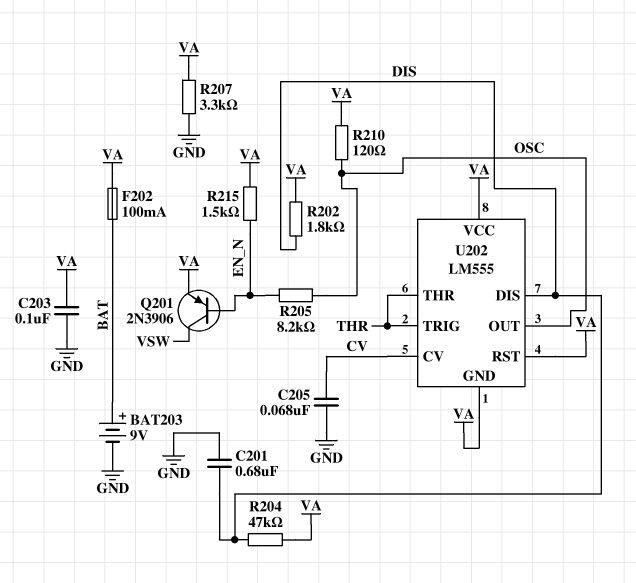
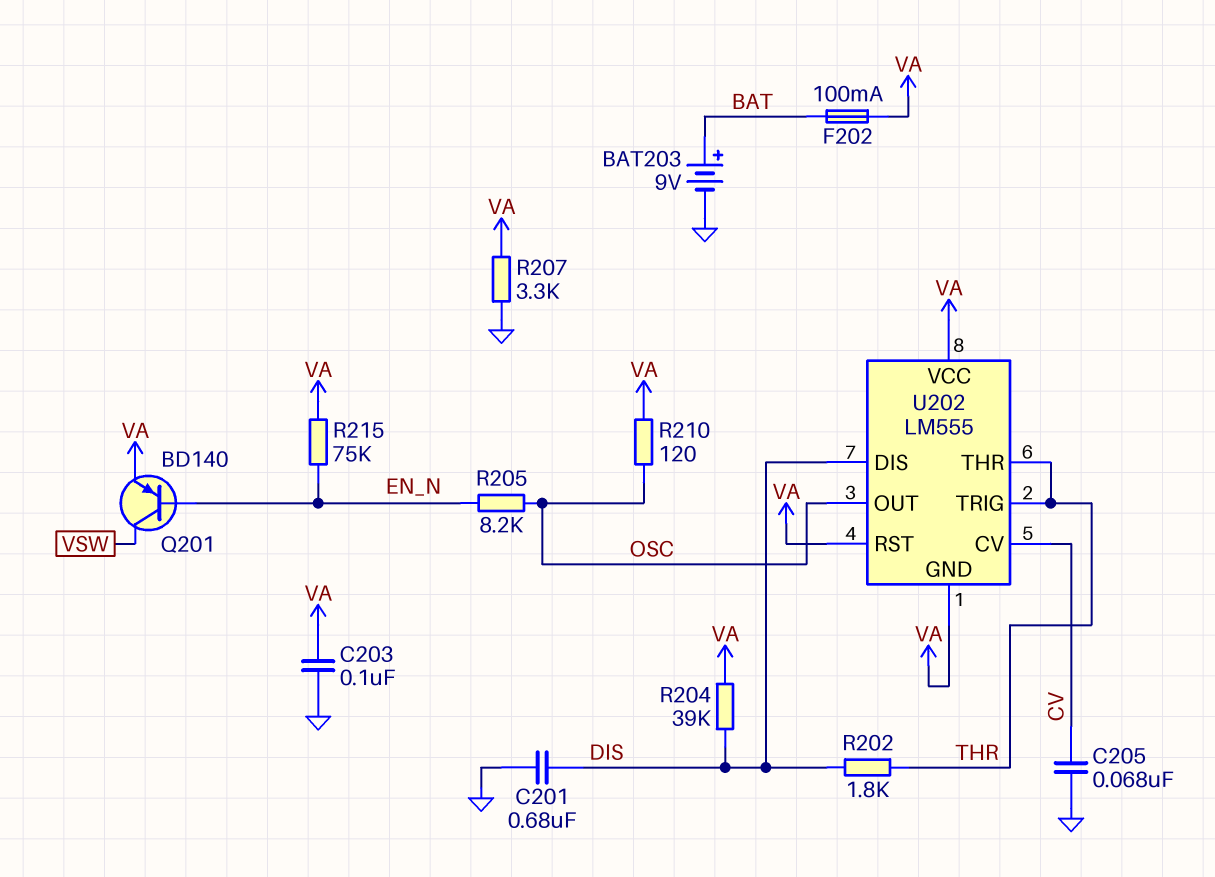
Q201: PNP 2N3906 (B EN_N, C VSW, E VA) -> PNP BD140 (B EN_N, C VSW, E VA)
R202: 1.8k (DIS, VA) -> 1.8k (DIS, THR)
R204: 47k (DIS, VA) -> 39k (DIS, VA)
R215: 1.5k (EN_N, VA) -> 75k (EN_N, VA)

